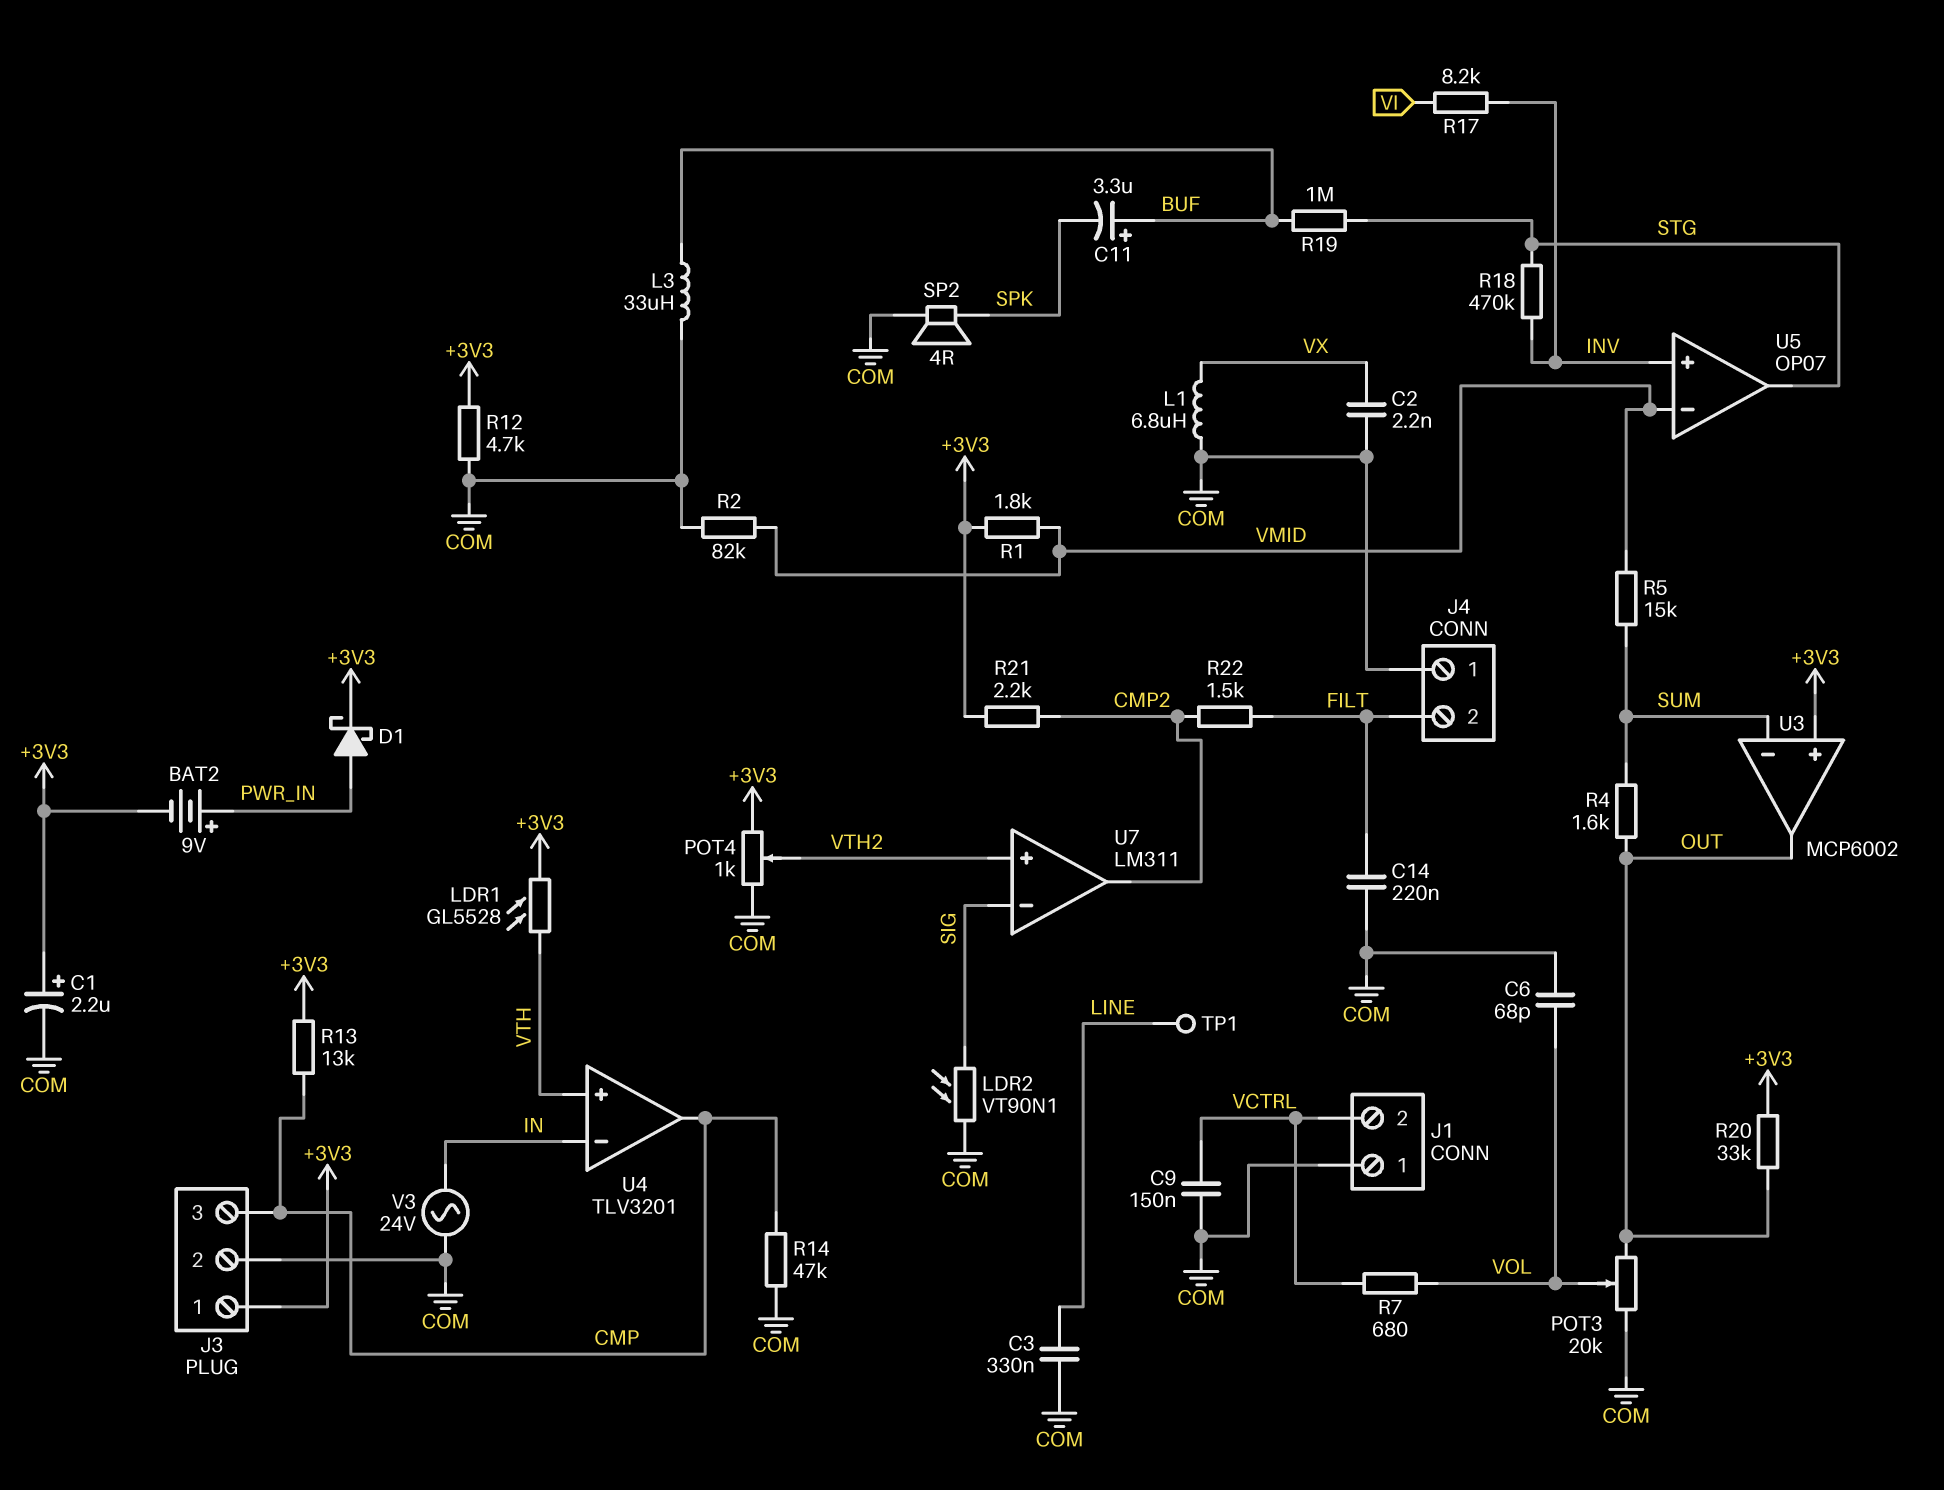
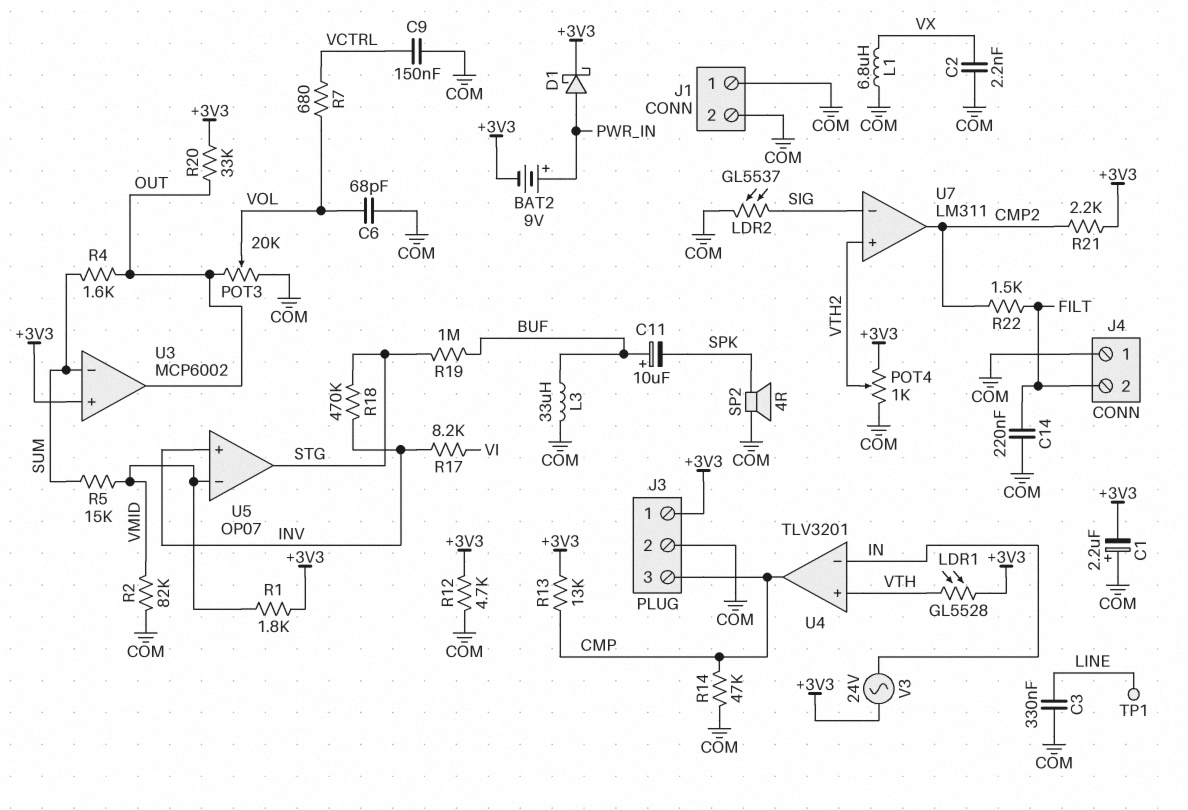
C1: 2.2uF (plus +3V3, minus COM) -> 2.2uF (plus COM, minus +3V3)
C11: 3.3uF (plus BUF, minus SPK) -> 10uF (plus BUF, minus SPK)
J1 pin 2: VCTRL -> COM
LDR2: VT90N1 (COM, SIG) -> GL5537 (COM, SIG)
V3: AC 24V (COM, IN) -> AC 24V (+3V3, IN)

